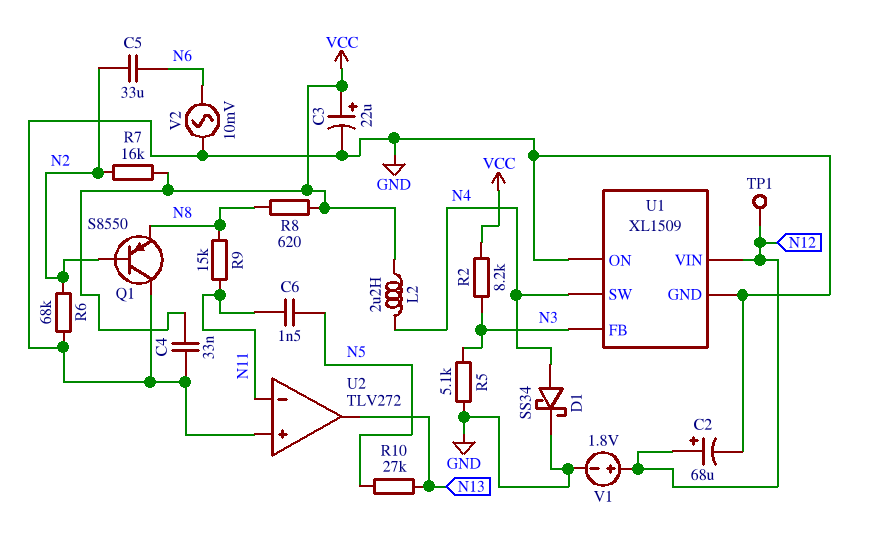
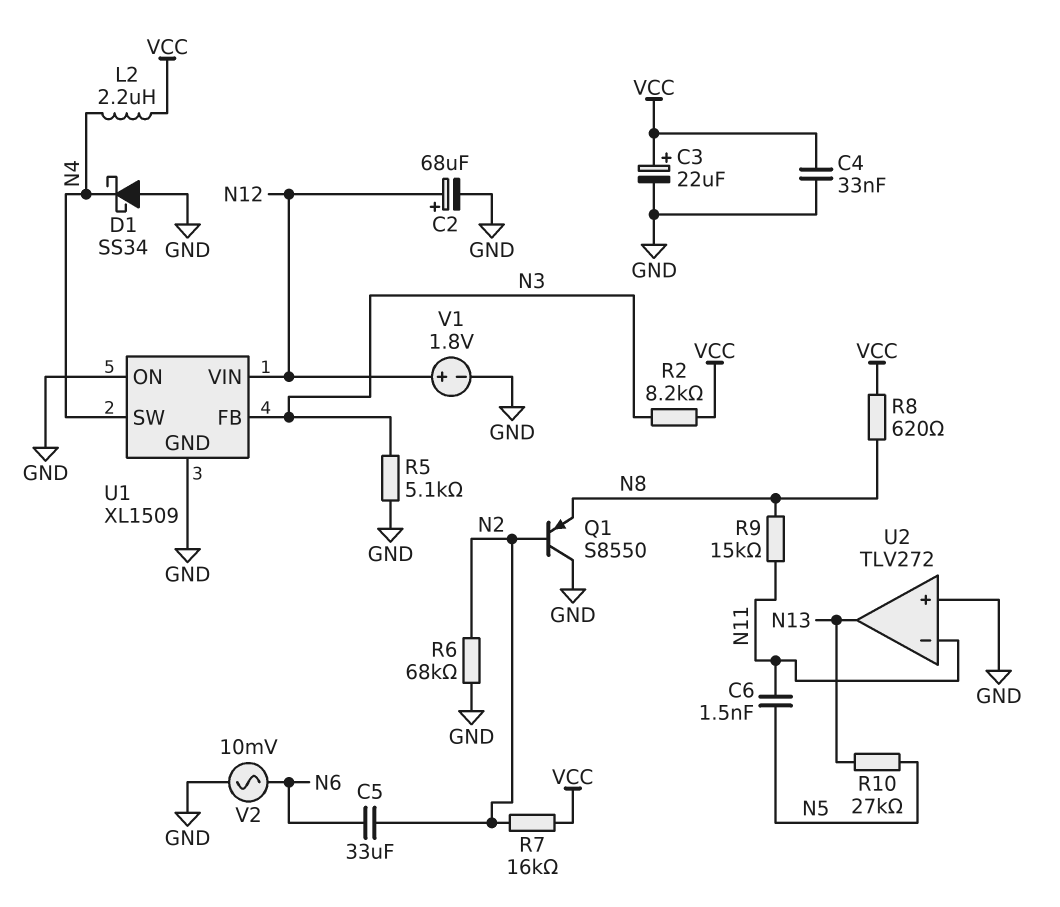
D1: schottky SS34 (A N4, K GND) -> schottky SS34 (A GND, K N4)
TP1: test point (N12) -> none

